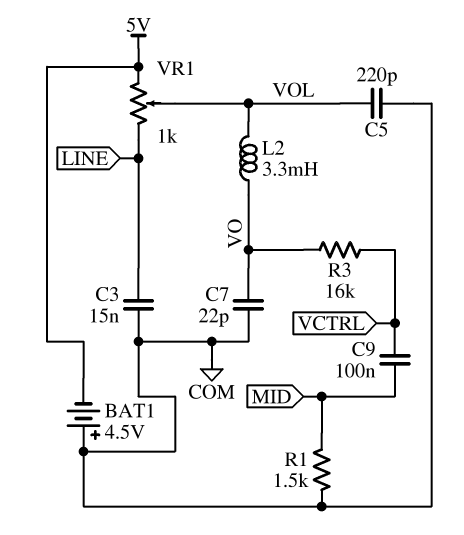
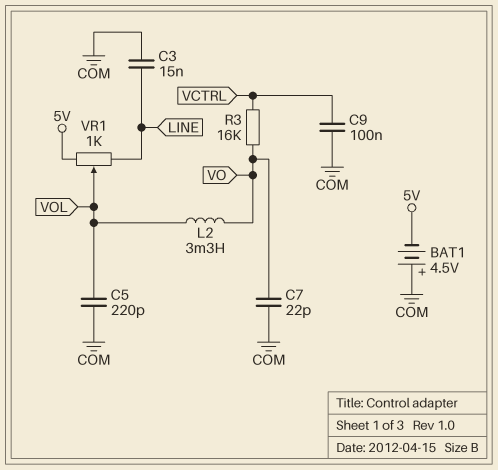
C9: 100nF (MID, VCTRL) -> 100nF (COM, VCTRL)
R1: 1.5k (COM, MID) -> none

